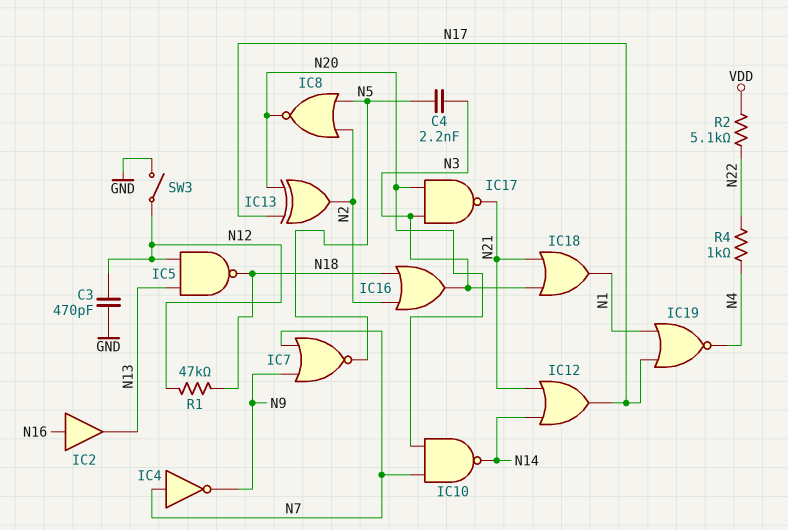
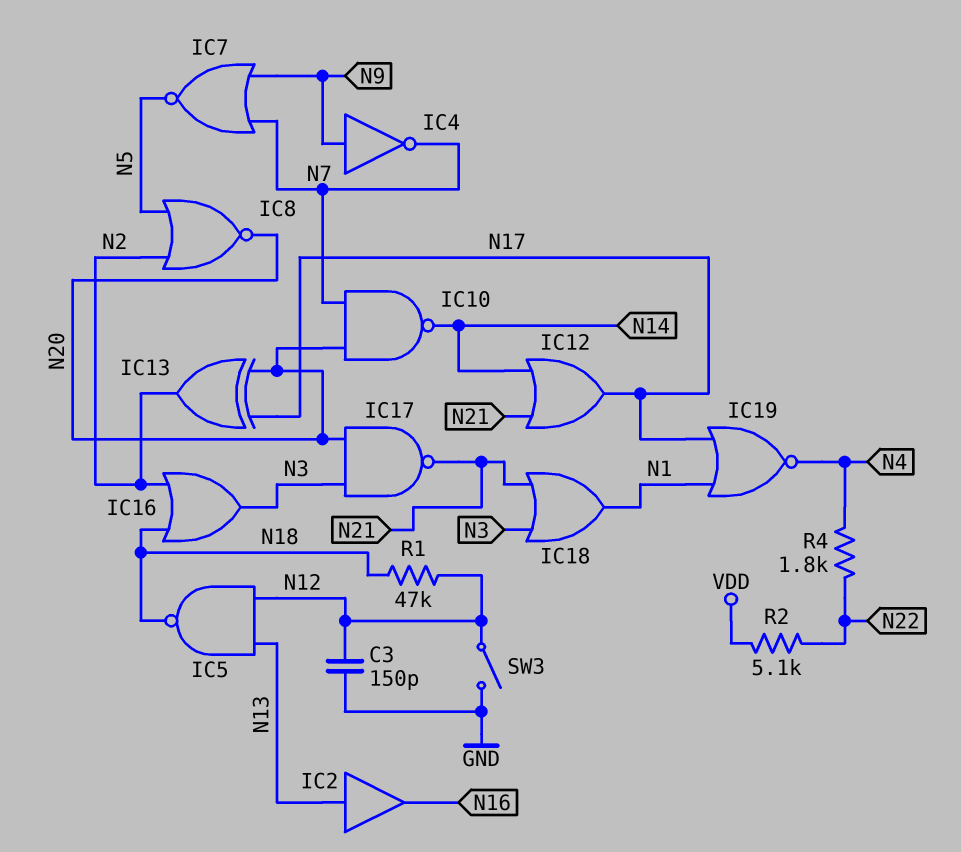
C3: 470pF (GND, N12) -> 150pF (GND, N12)
C4: 2.2nF (N3, N5) -> none
IC2: buffer (in N16, out N13) -> buffer (in N13, out N16)
IC4: NOT (in N7, out N9) -> NOT (in N9, out N7)
R4: 1k (N4, N22) -> 1.8k (N4, N22)

